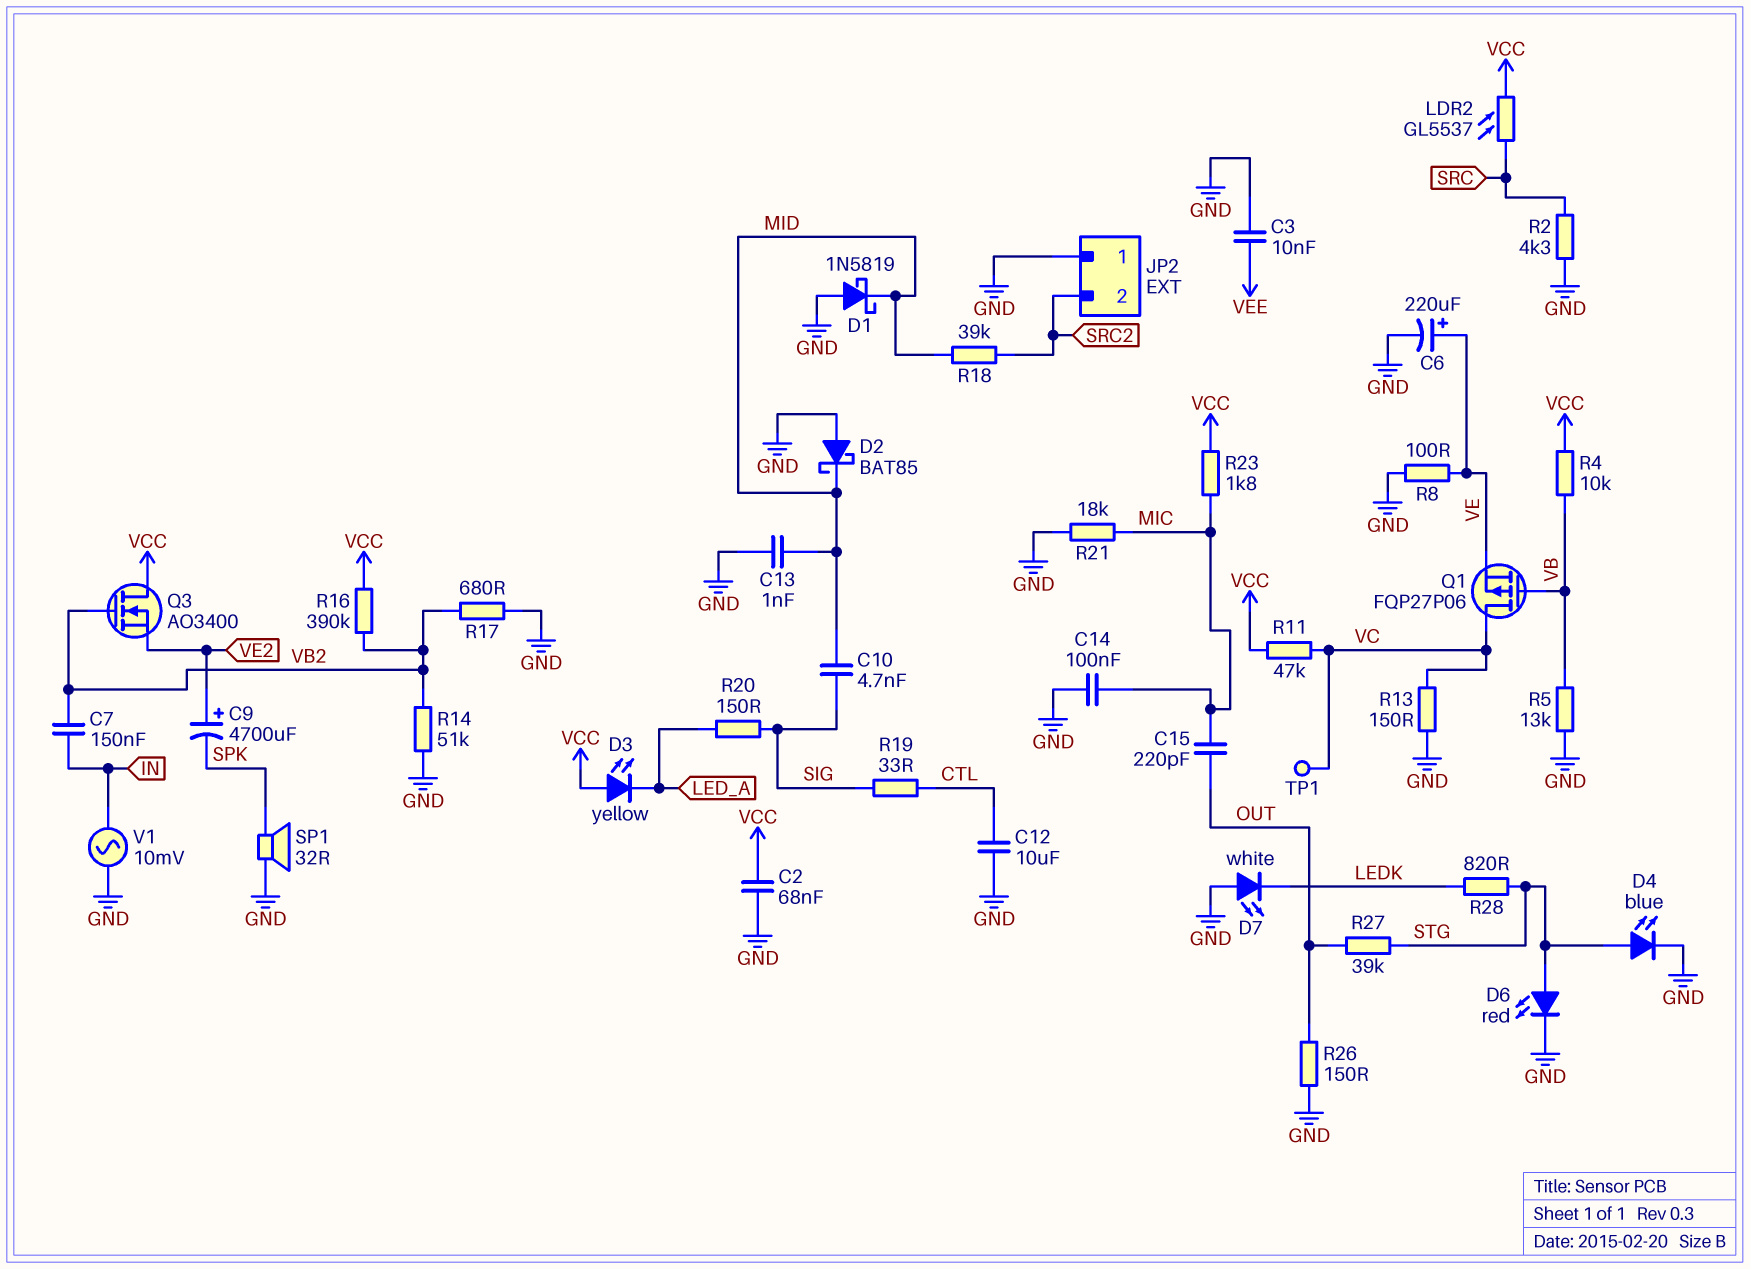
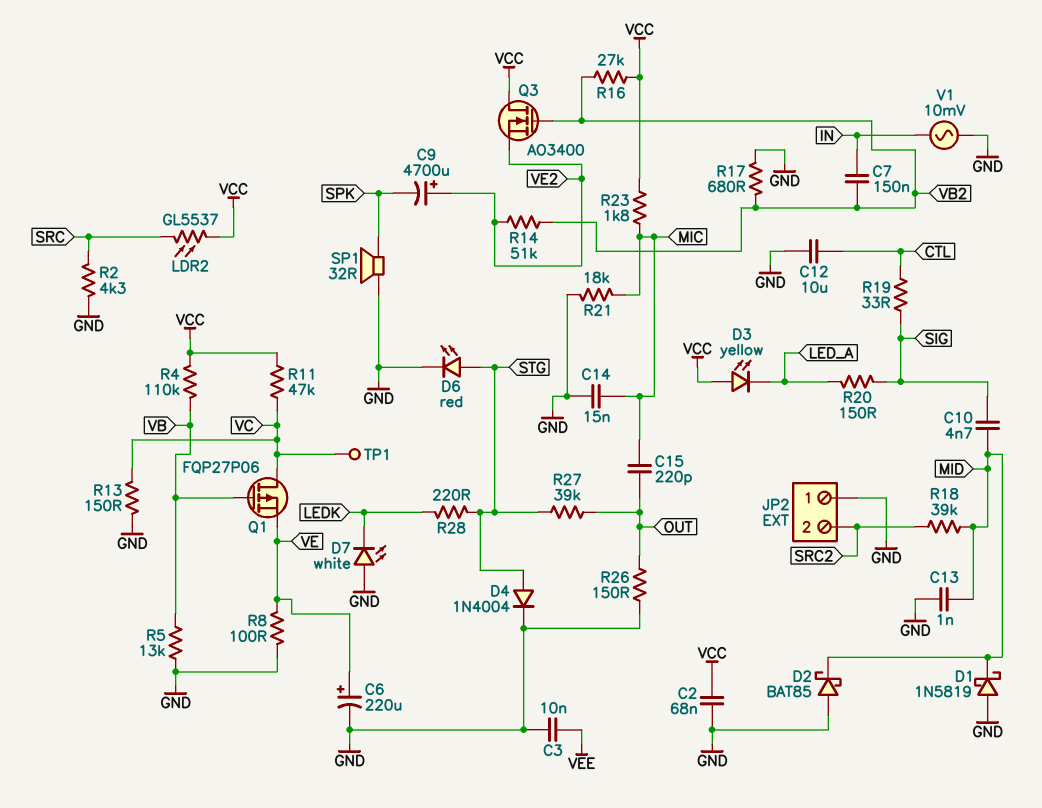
C14: 100nF (GND, MIC) -> 15nF (GND, MIC)
D4: LED blue (A STG, K GND) -> diode 1N4004 (A STG, K GND)
R4: 10k (VB, VCC) -> 110k (VB, VCC)
R14: 51k (GND, VB2) -> 51k (VB2, VE2)
R16: 390k (VB2, VCC) -> 27k (VB2, VCC)
R28: 820 (LEDK, STG) -> 220 (LEDK, STG)

